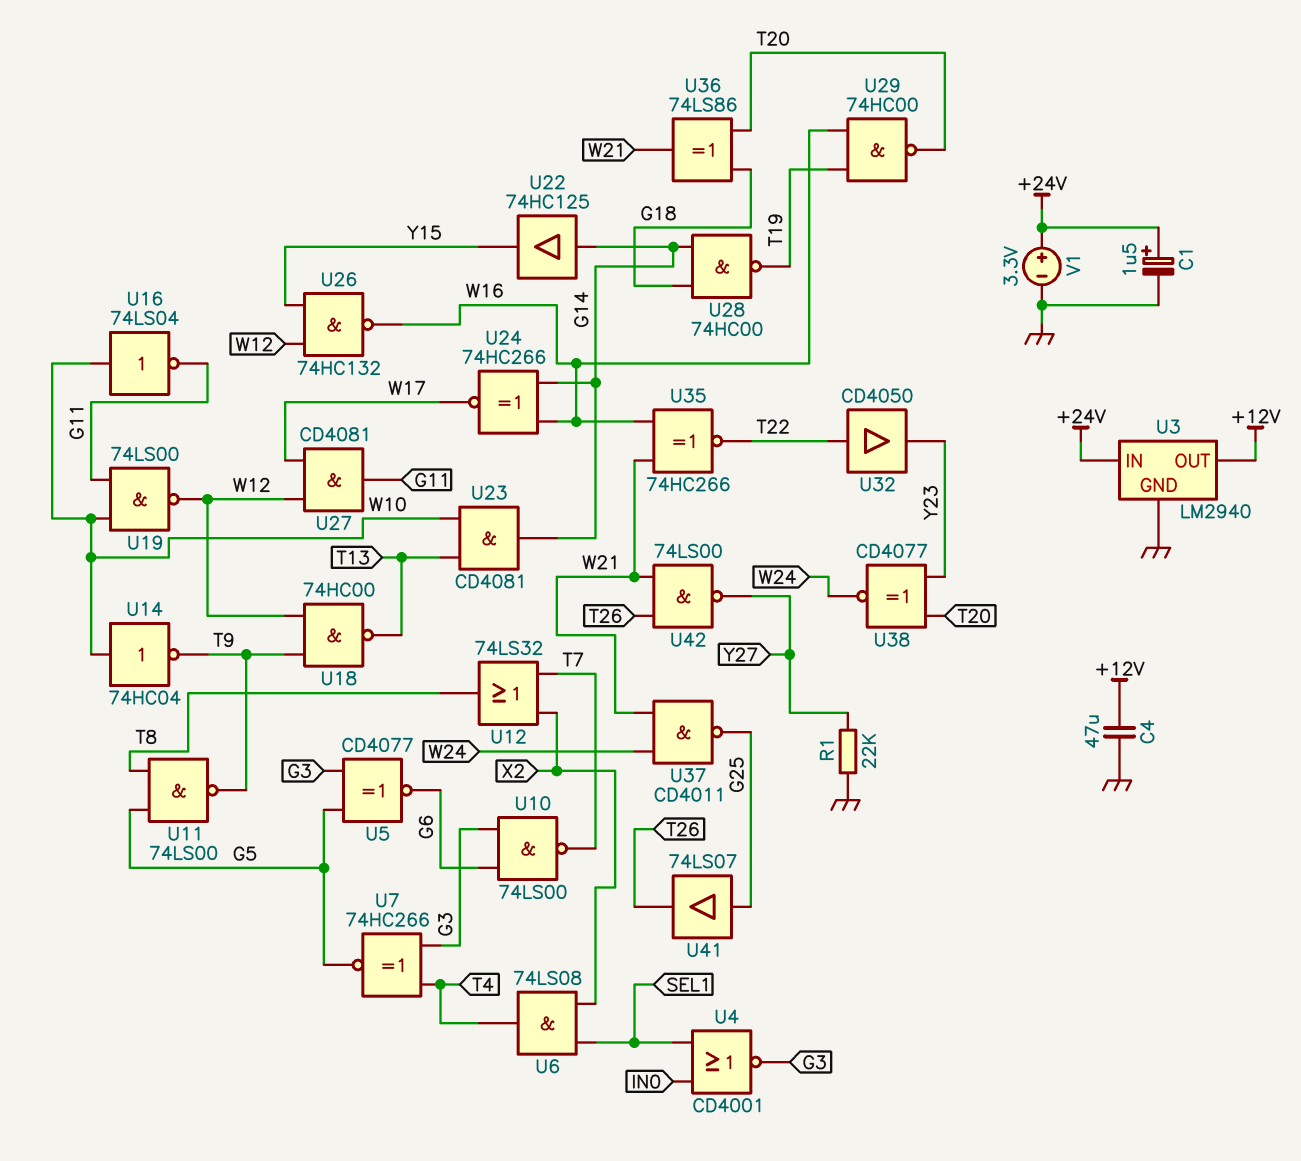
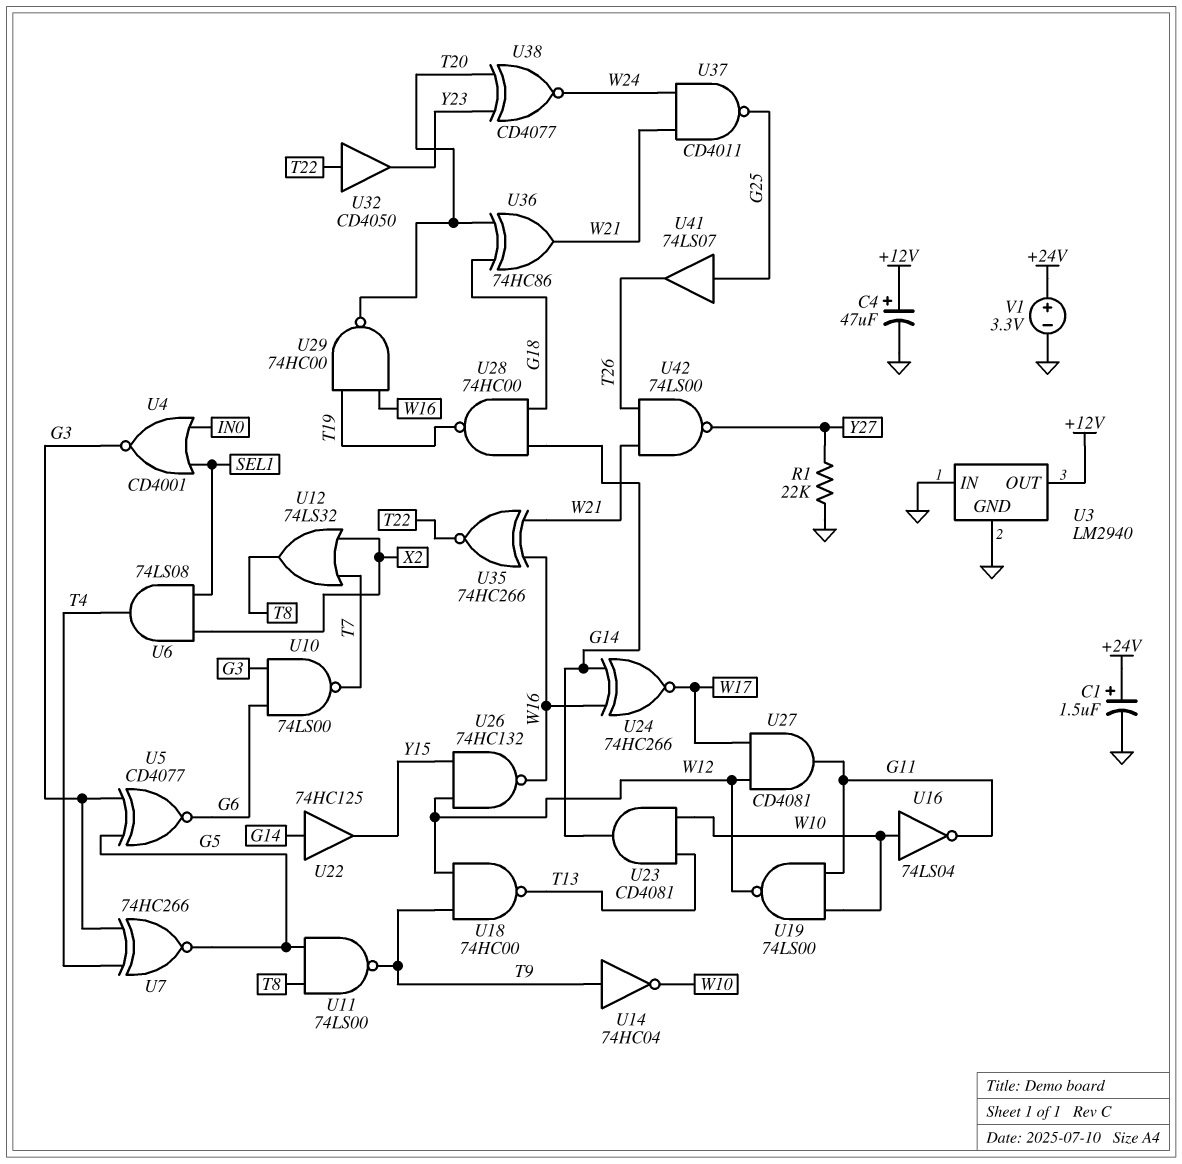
C4: 47uF (+12V, GND) -> 47uF (plus +12V, minus GND)
U3 pin IN: +24V -> GND
U14: NOT 74HC04 (in W10, out T9) -> NOT 74HC04 (in T9, out W10)
U36: XOR 74LS86 (in G18, in T20, out W21) -> XOR 74HC86 (in G18, in T20, out W21)

